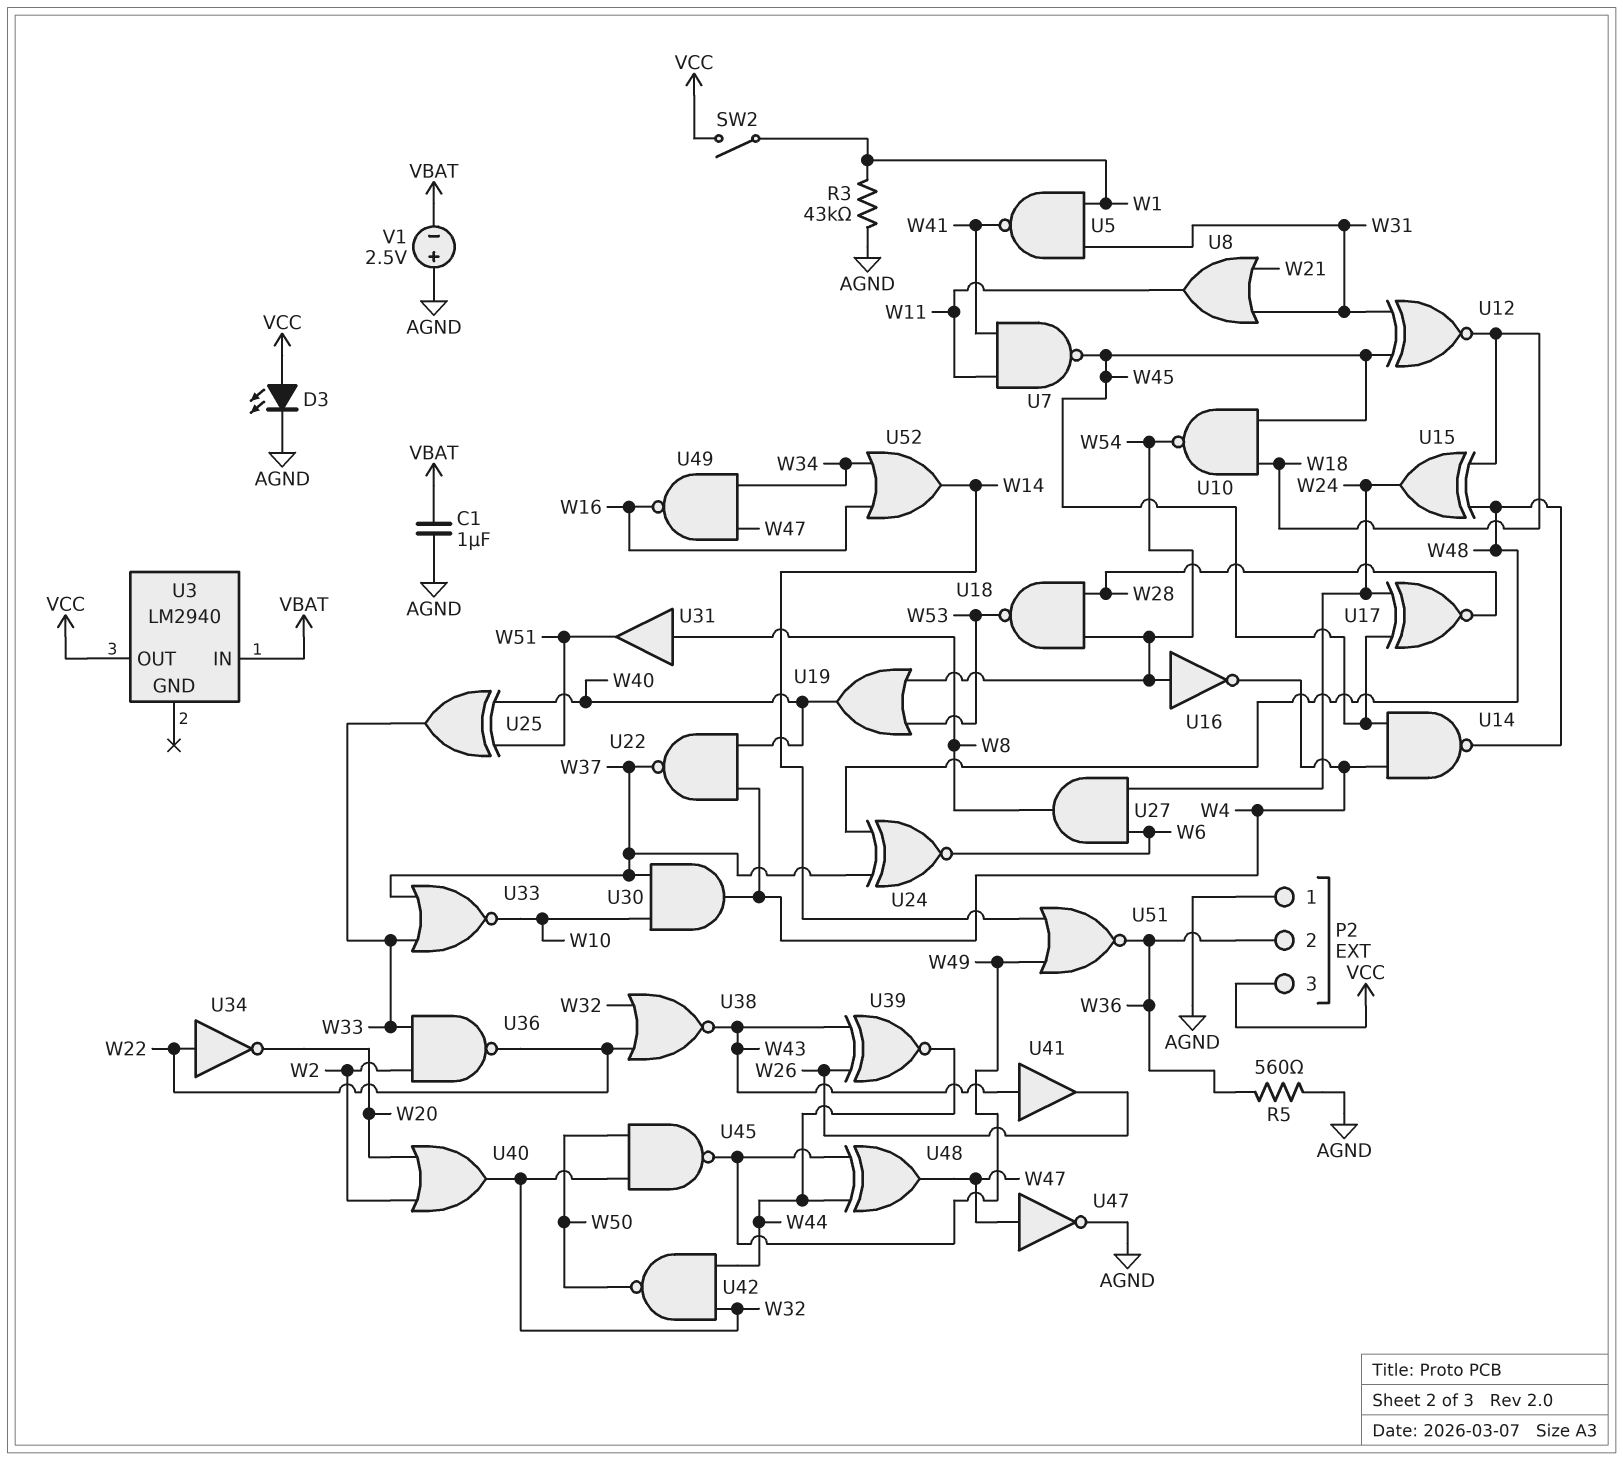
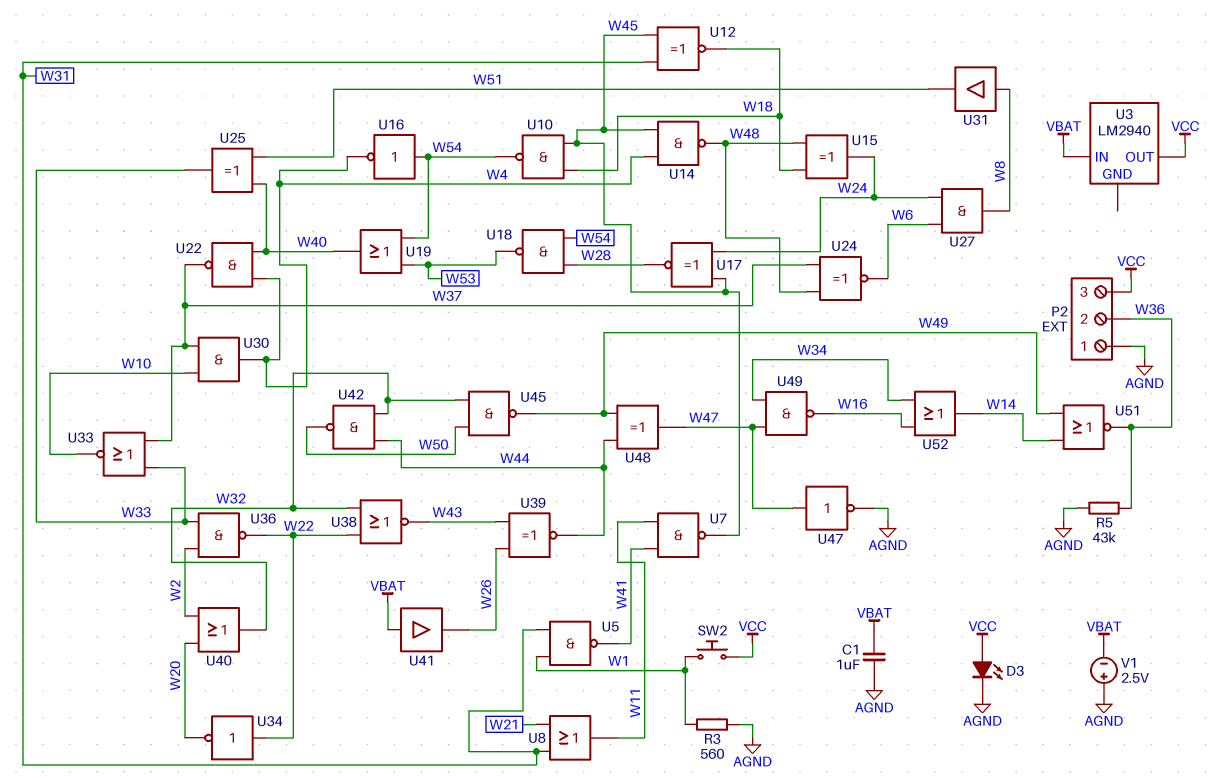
R3: 43k (AGND, W1) -> 560 (AGND, W1)
R5: 560 (AGND, W36) -> 43k (AGND, W36)
SW2: switch (VCC, W1) -> button (VCC, W1)
U41: buffer (in W43, out W26) -> buffer (in VBAT, out W26)

